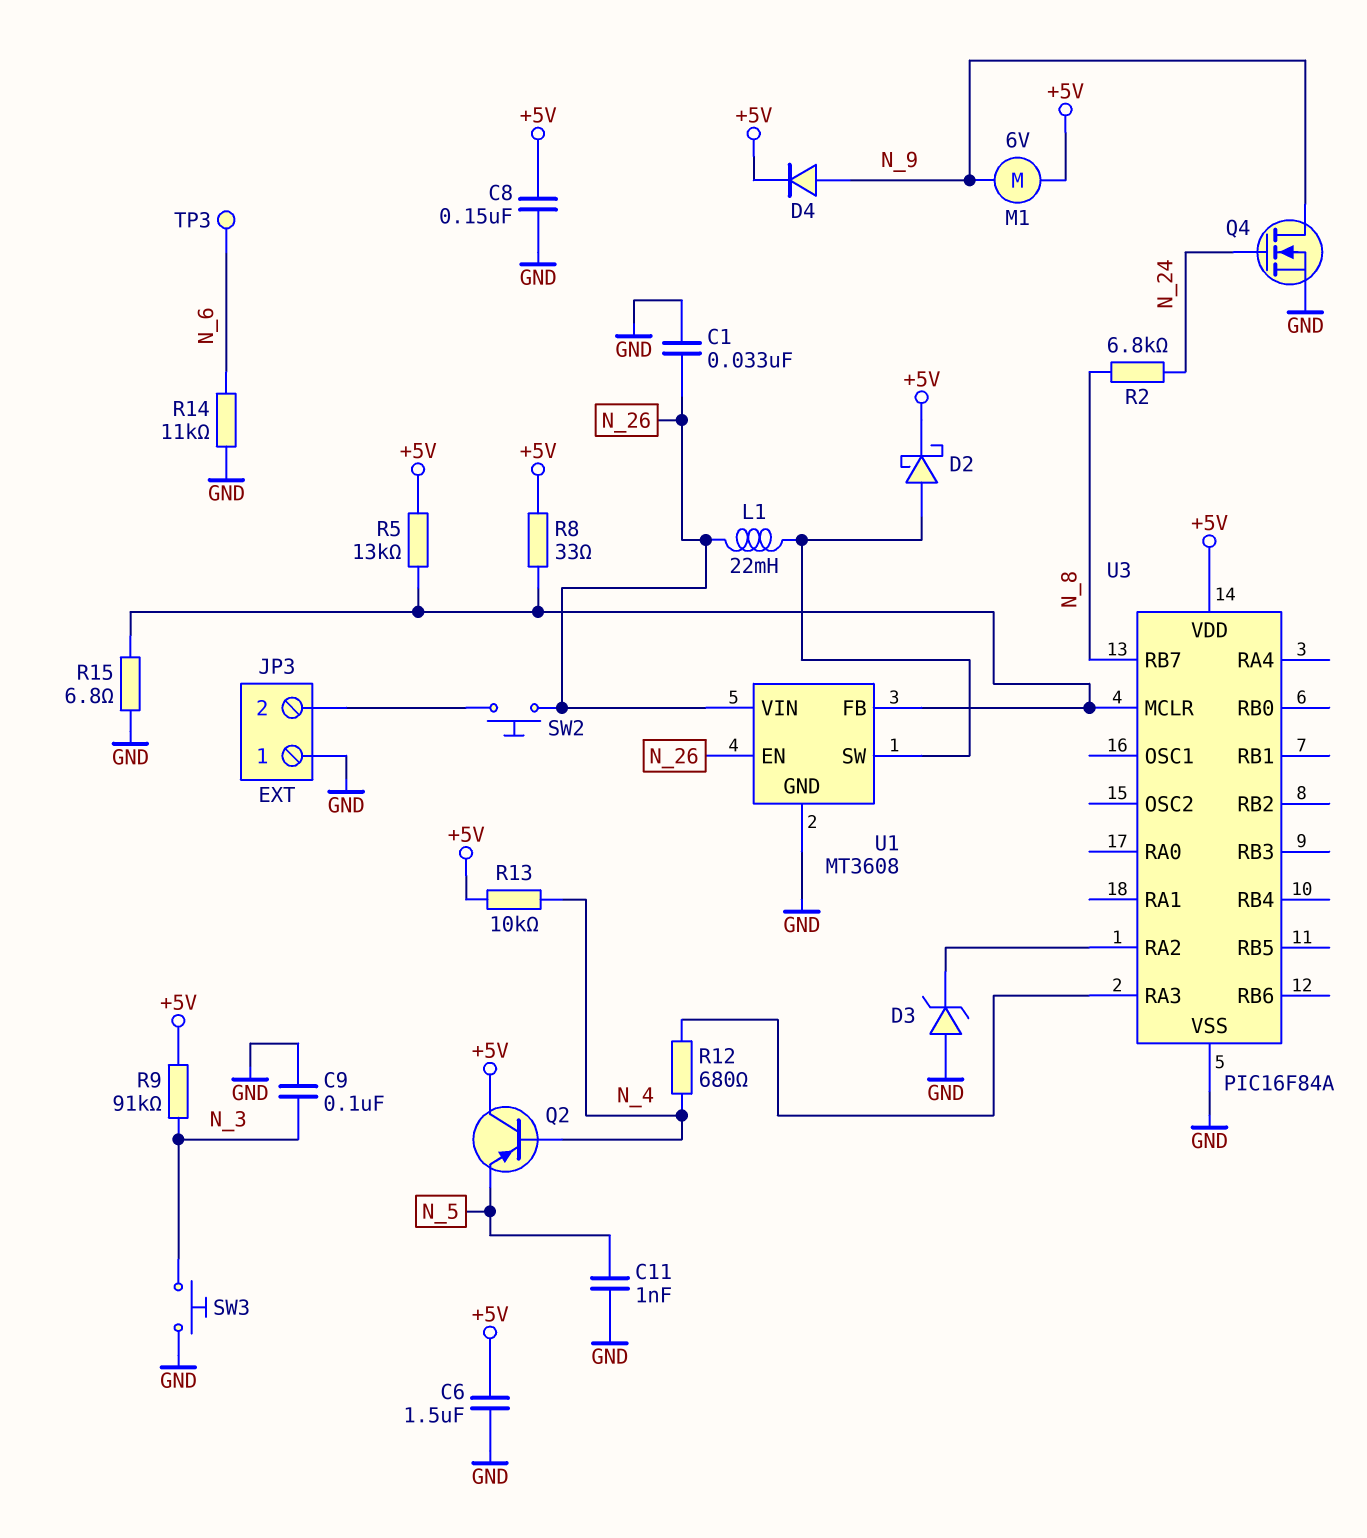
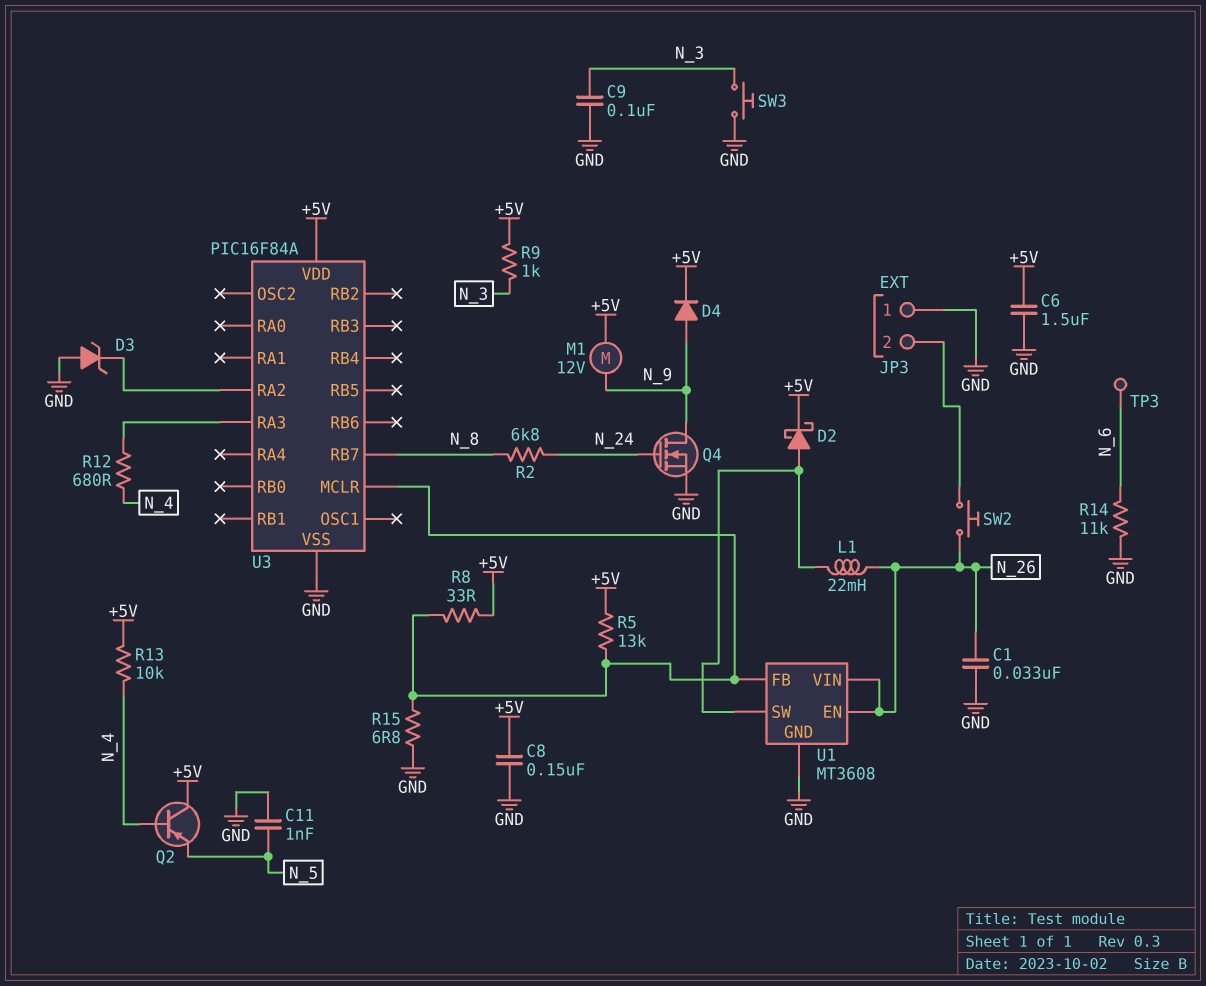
M1: motor 6V (+5V, N_9) -> motor 12V (+5V, N_9)
R9: 91k (+5V, N_3) -> 1k (+5V, N_3)

